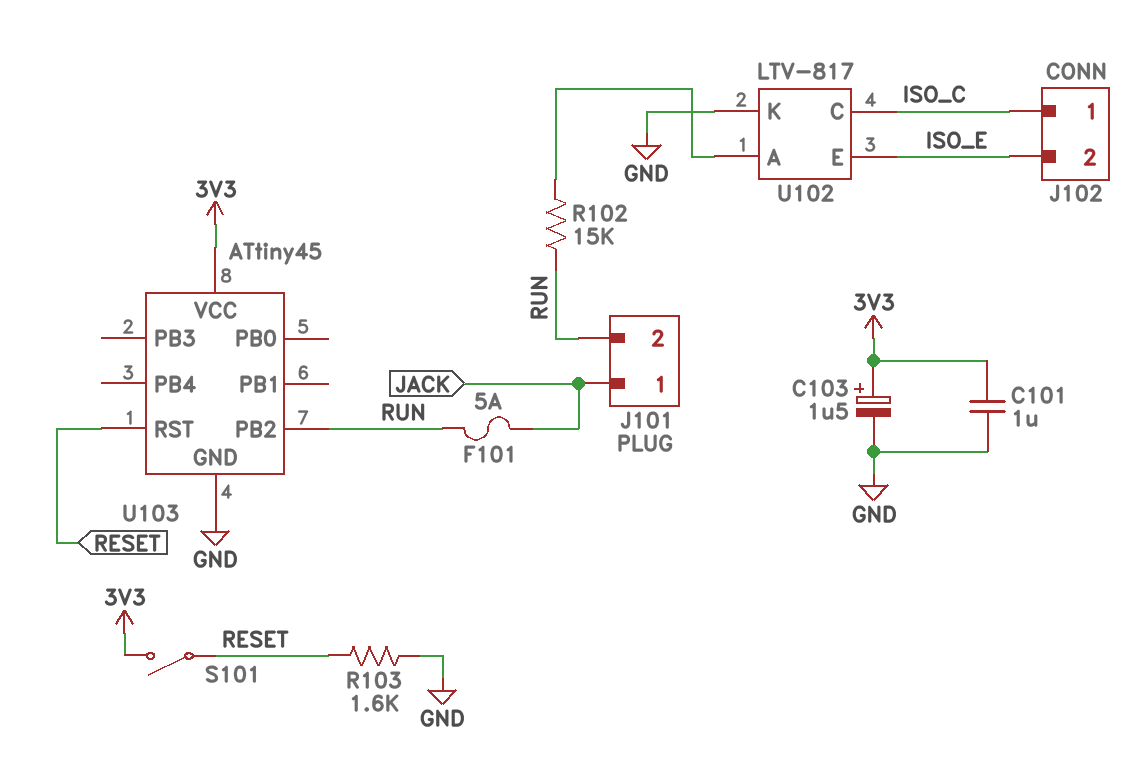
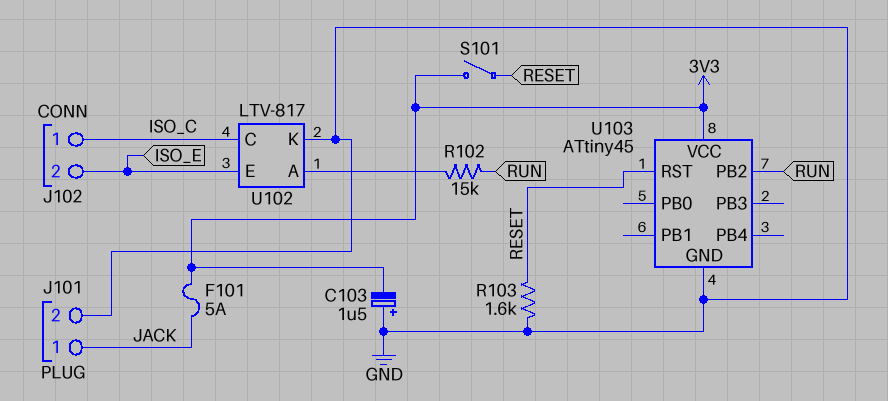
C101: 1uF (3V3, GND) -> none
C103: 1.5uF (plus 3V3, minus GND) -> 1.5uF (plus GND, minus 3V3)
F101: 5A (JACK, RUN) -> 5A (3V3, JACK)
J101 pin 2: RUN -> GND

